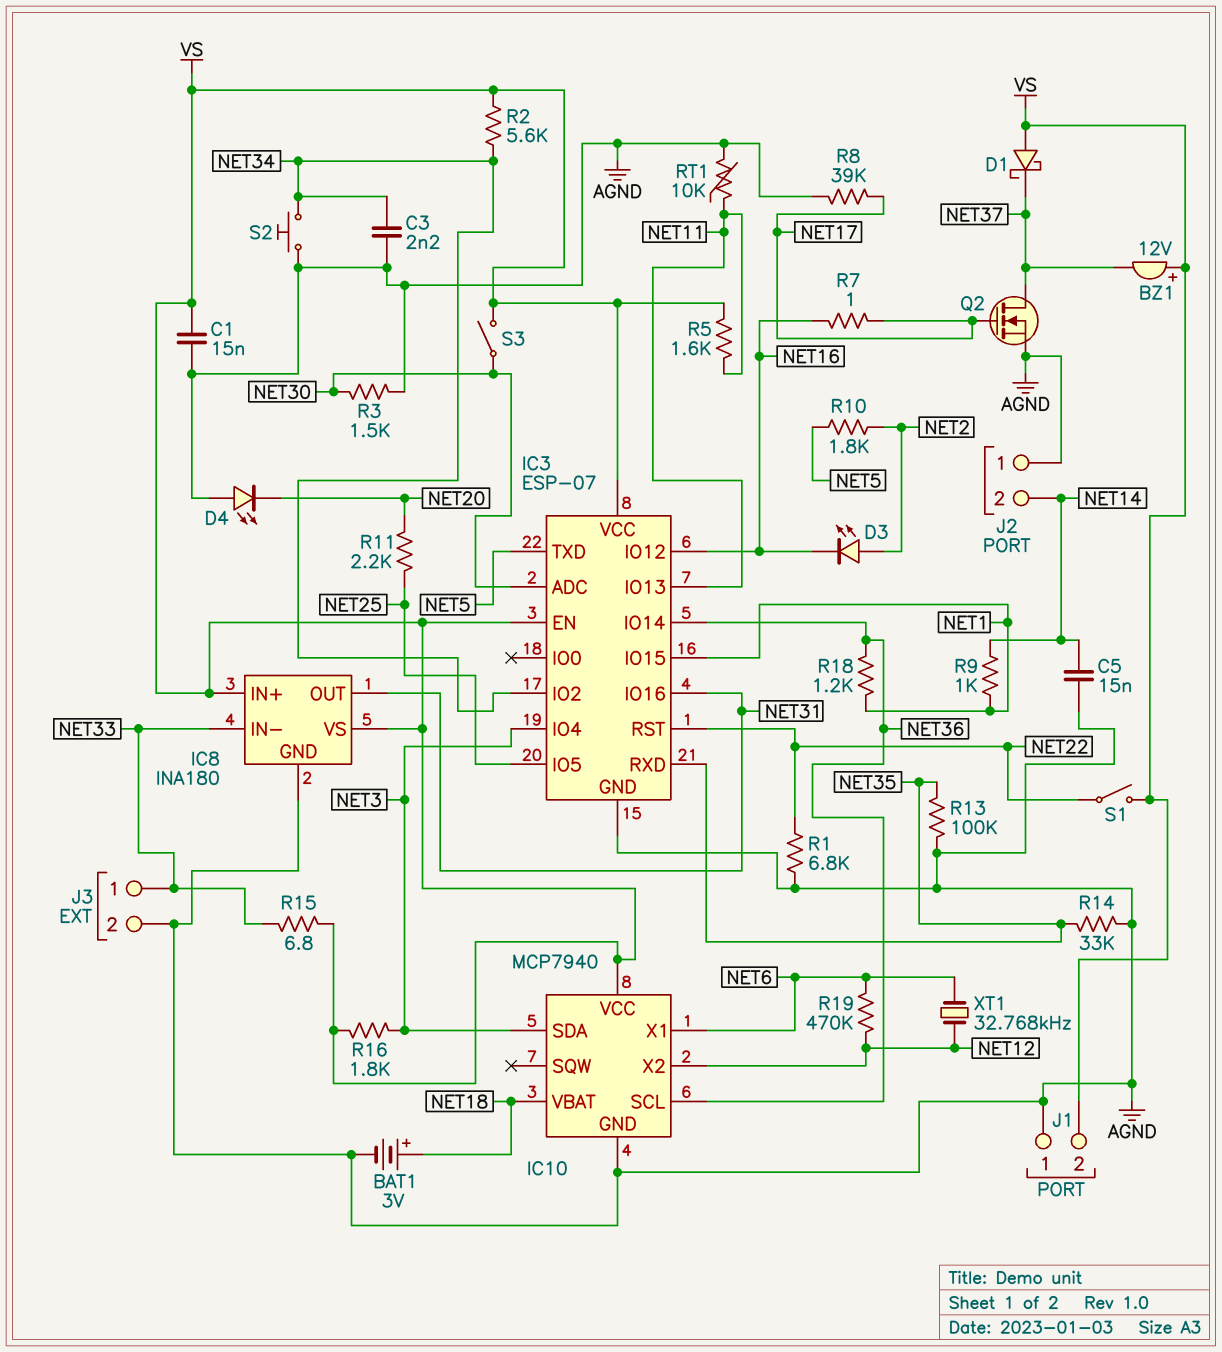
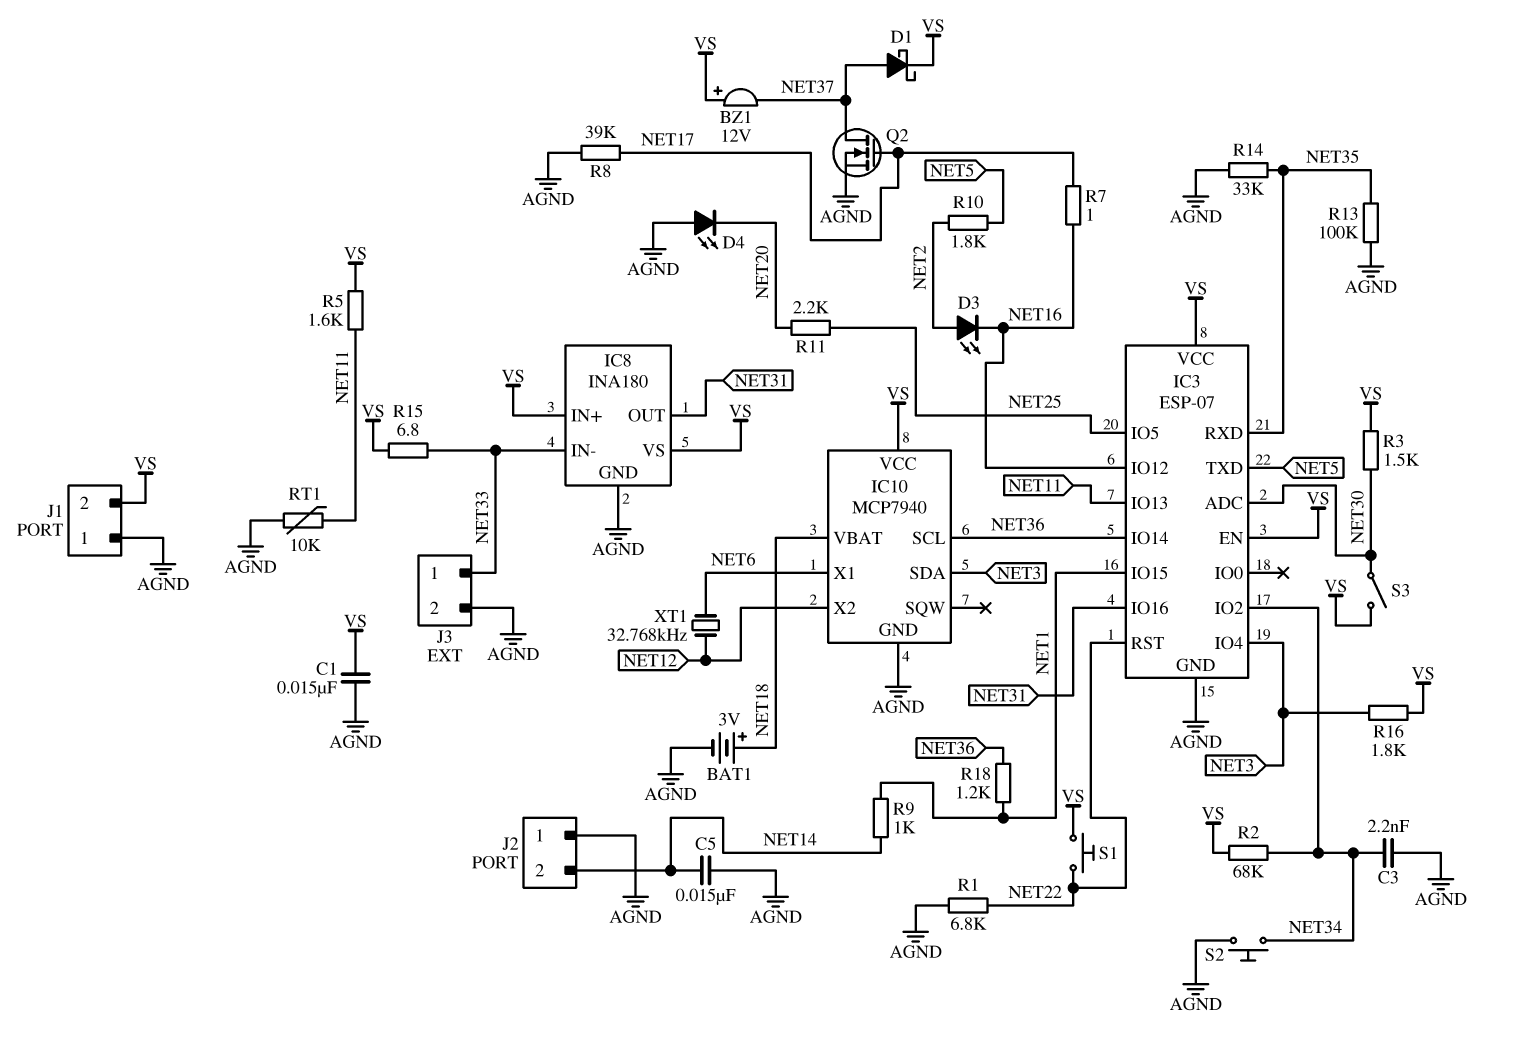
D1: schottky (A VS, K NET37) -> schottky (A NET37, K VS)
R2: 5.6k (NET34, VS) -> 68k (NET34, VS)
R3: 1.5k (AGND, NET30) -> 1.5k (NET30, VS)
R19: 470k (NET6, NET12) -> none
S1: switch (NET22, VS) -> button (NET22, VS)

